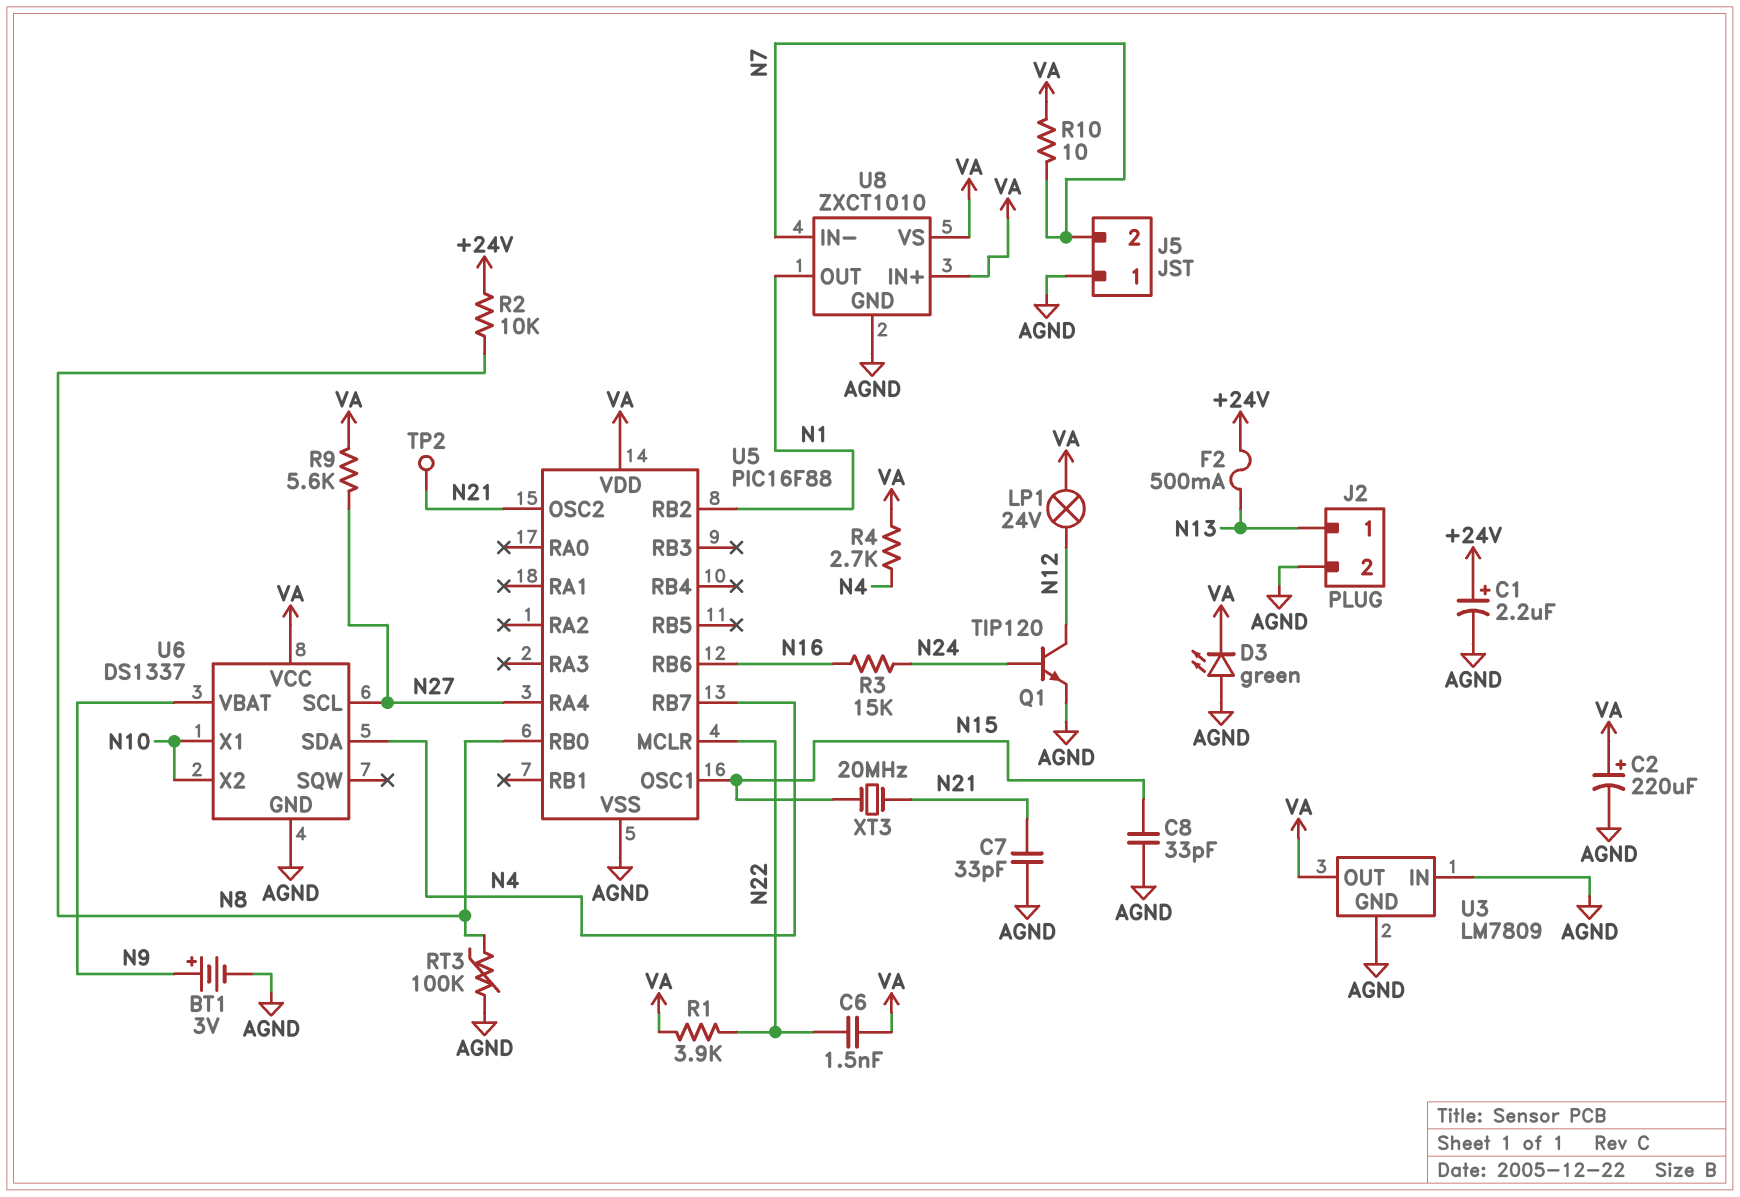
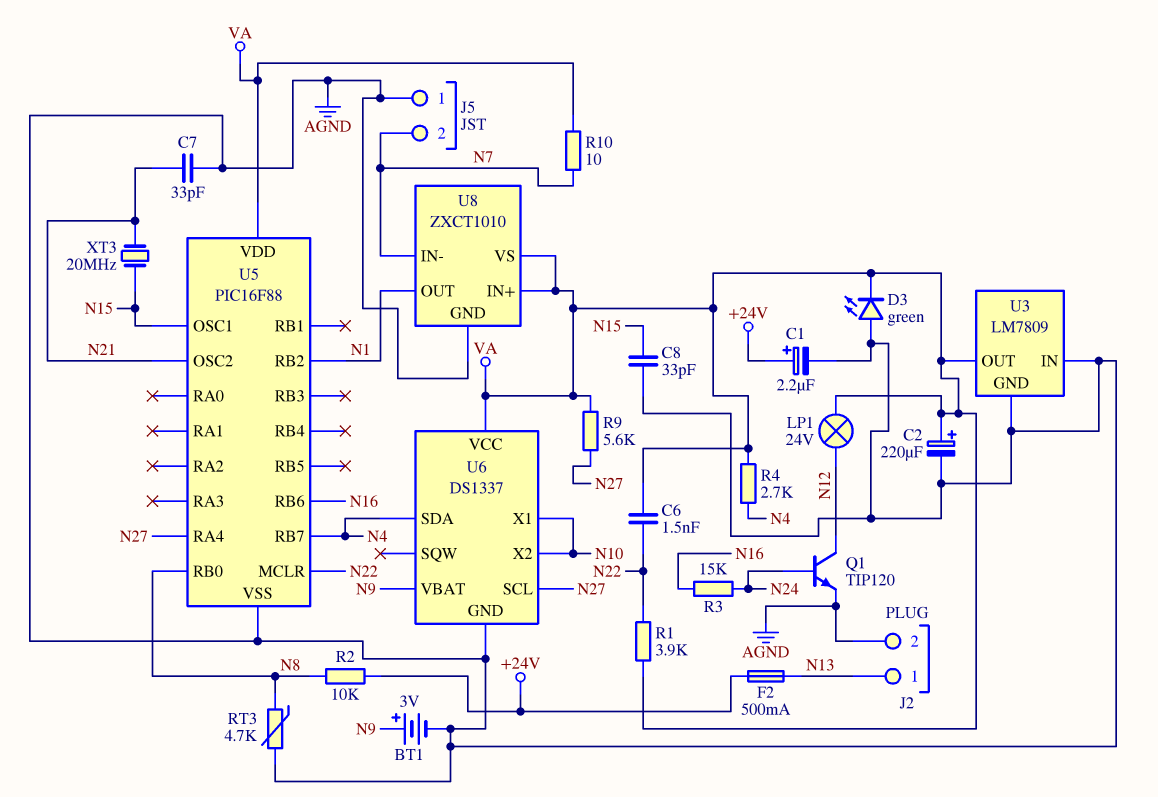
RT3: 100k (AGND, N8) -> 4.7k (AGND, N8)
TP2: test point (N21) -> none

